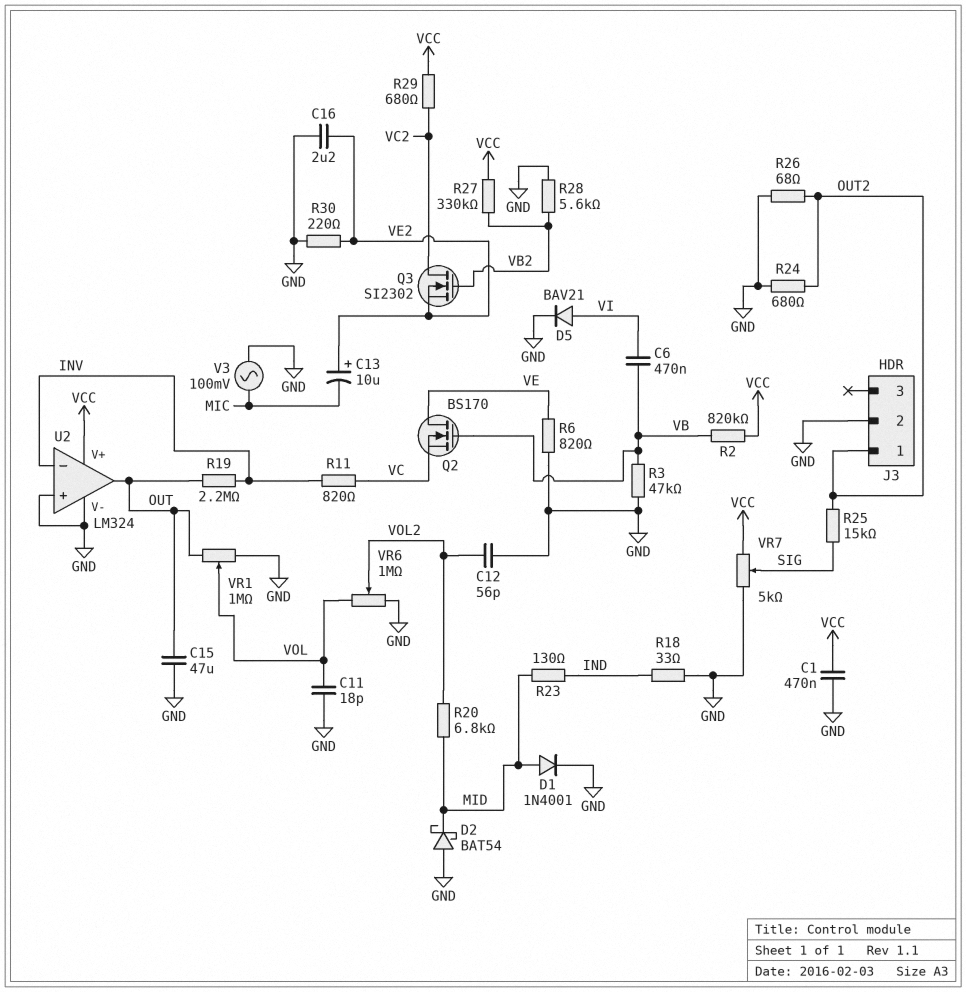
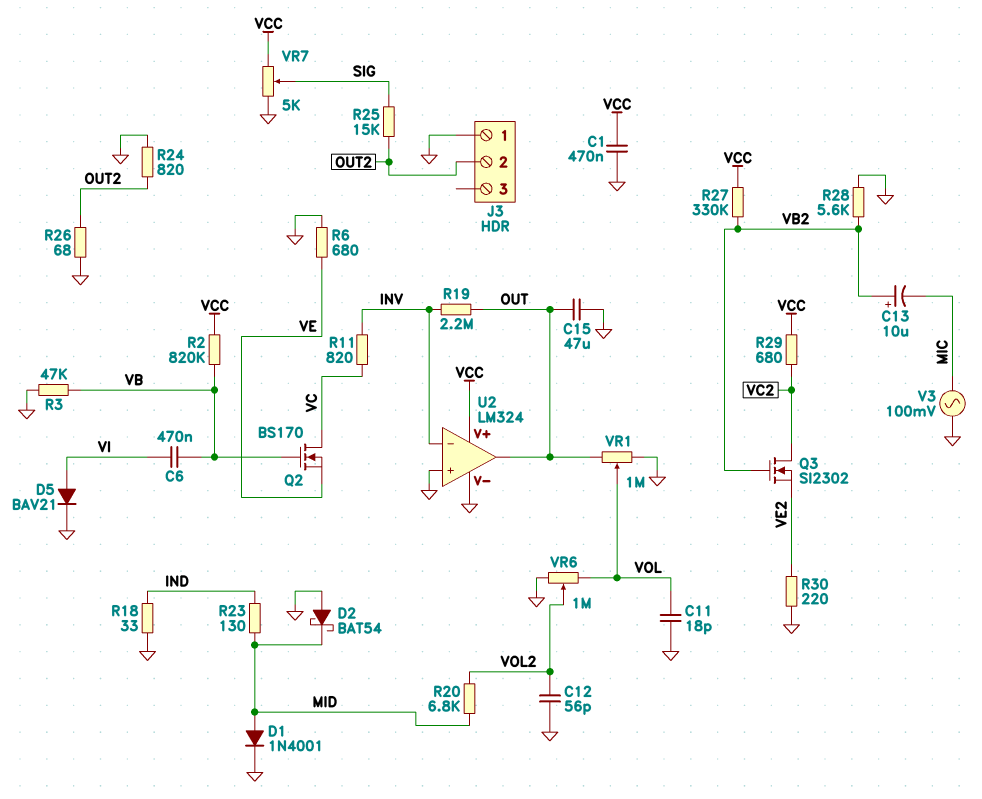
C13: 10uF (plus VE2, minus MIC) -> 10uF (plus VB2, minus MIC)
C16: 2.2uF (GND, VE2) -> none
J3 pin 1: OUT2 -> GND
J3 pin 2: GND -> OUT2
Q2: NMOS BS170 (G VB, D VE, S VC) -> NMOS BS170 (G VB, D VC, S VE)
R6: 820 (GND, VE) -> 680 (GND, VE)
R24: 680 (GND, OUT2) -> 820 (GND, OUT2)

